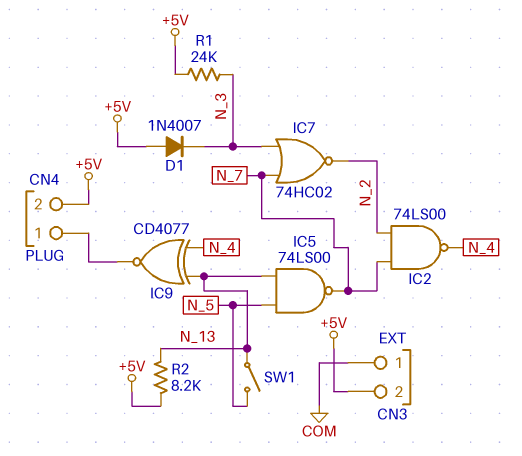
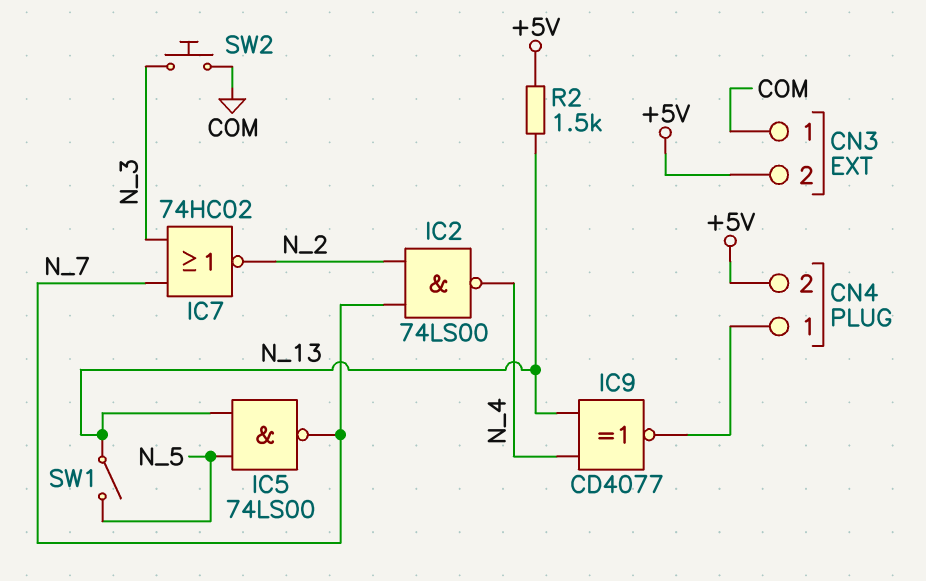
D1: diode 1N4007 (A +5V, K N_3) -> none
R1: 24k (+5V, N_3) -> none
R2: 8.2k (+5V, N_13) -> 1.5k (+5V, N_13)
SW2: none -> button (COM, N_3)

